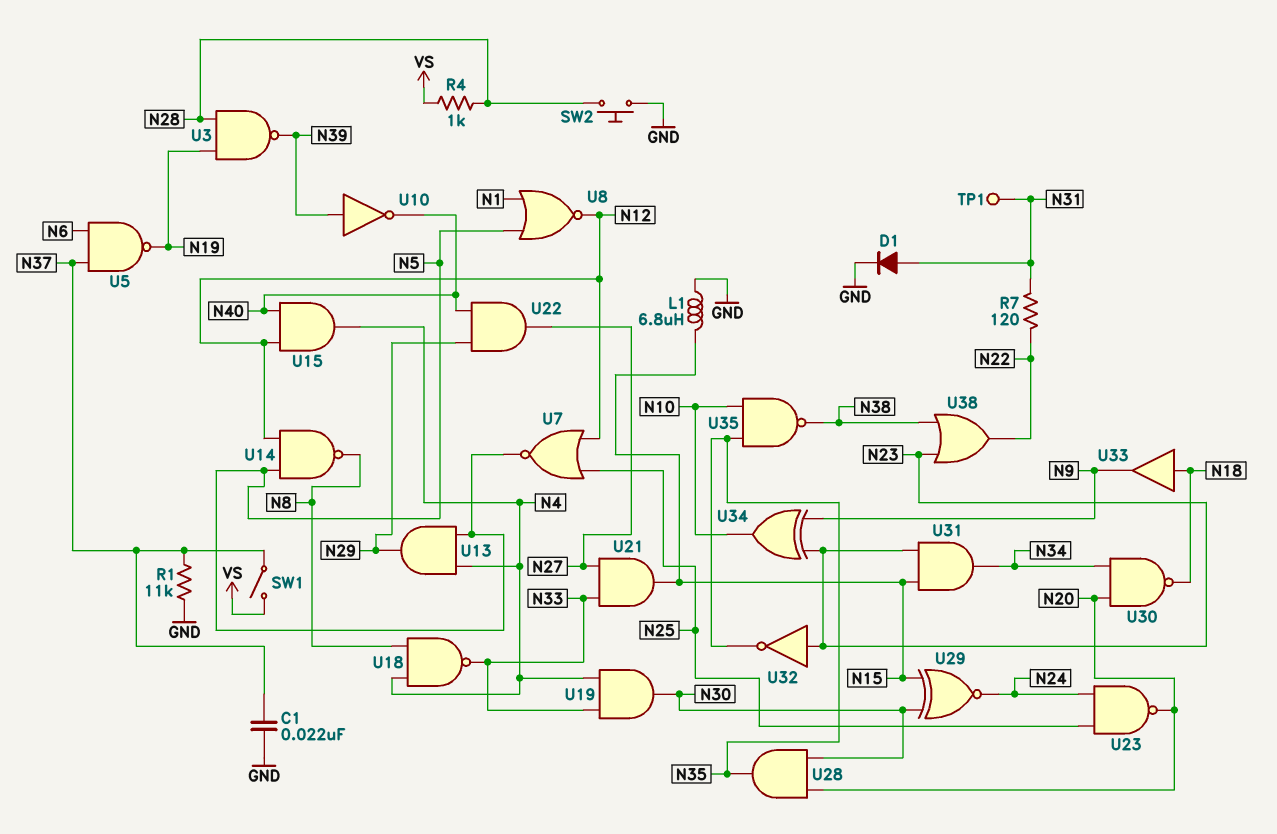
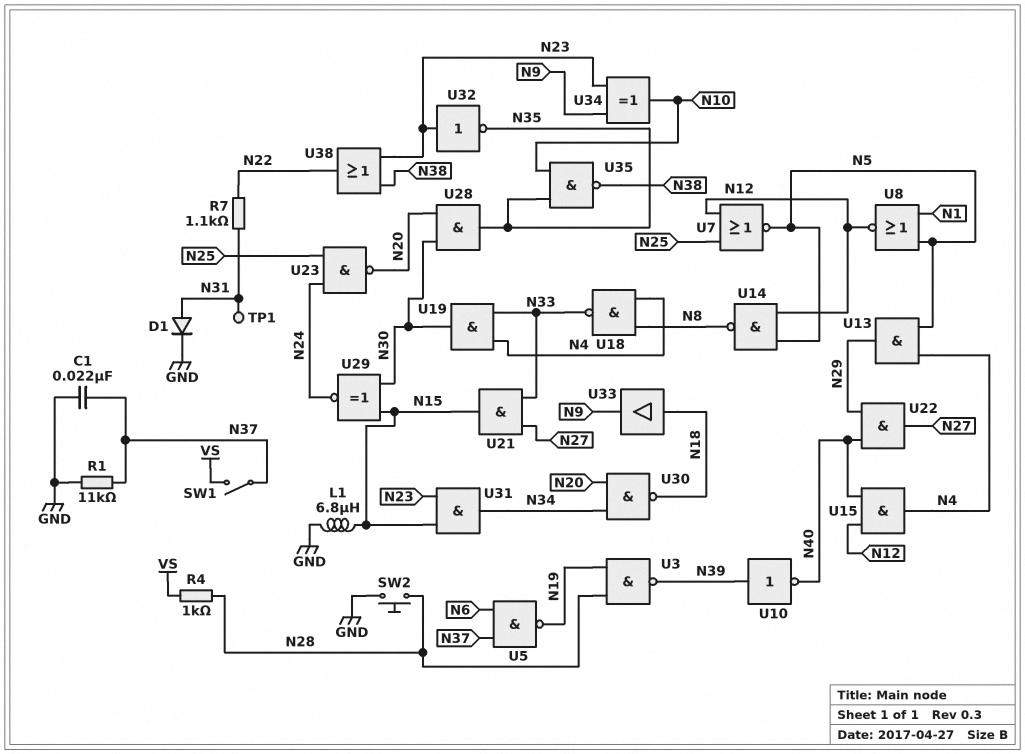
R7: 120 (N22, N31) -> 1.1k (N22, N31)

